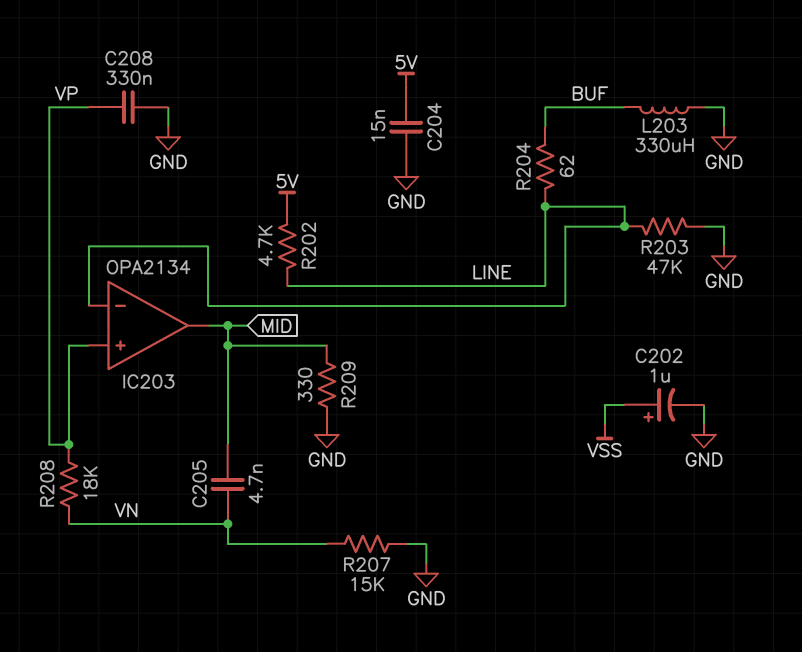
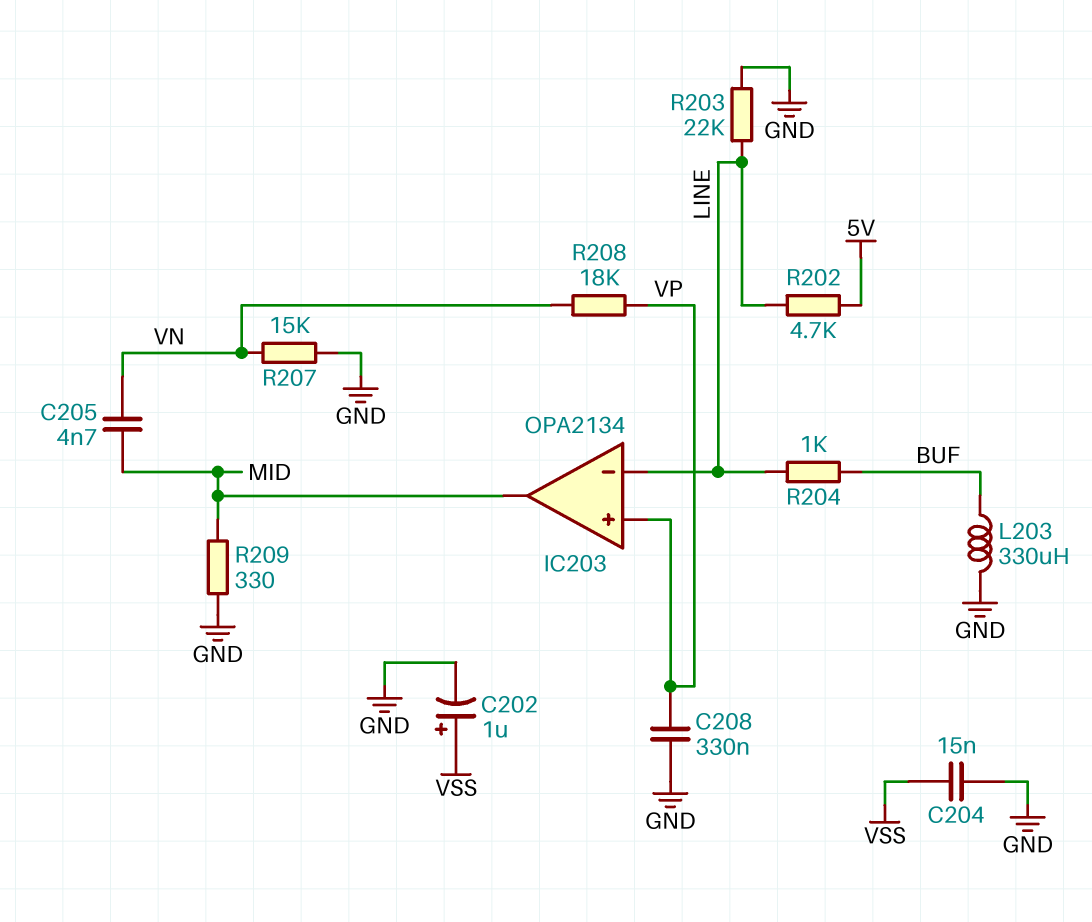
C204: 15nF (5V, GND) -> 15nF (GND, VSS)
R203: 47k (GND, LINE) -> 22k (GND, LINE)
R204: 62 (BUF, LINE) -> 1k (BUF, LINE)

